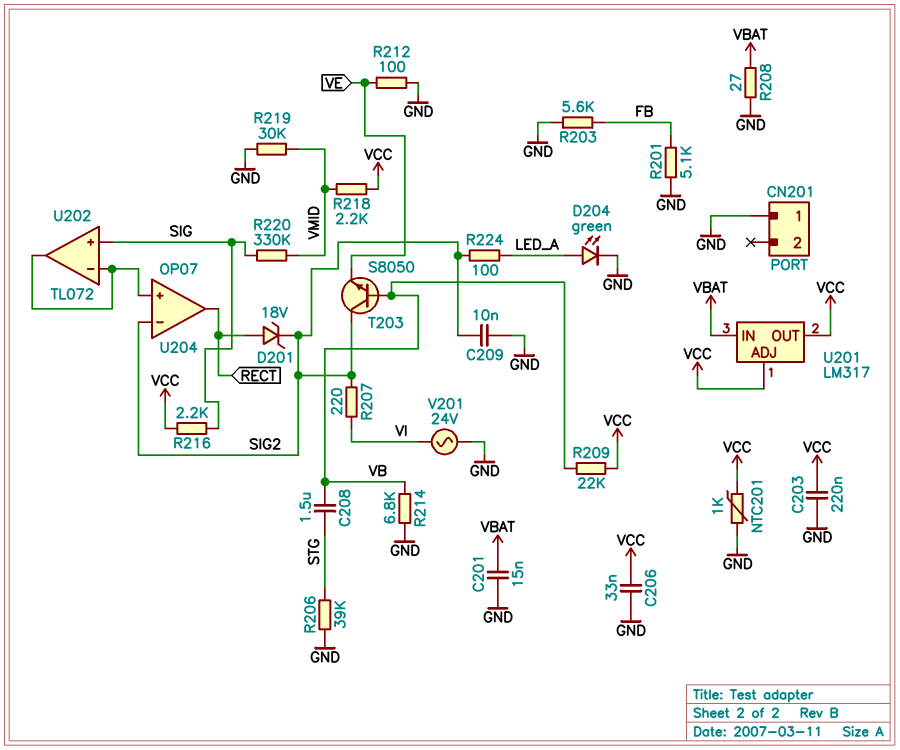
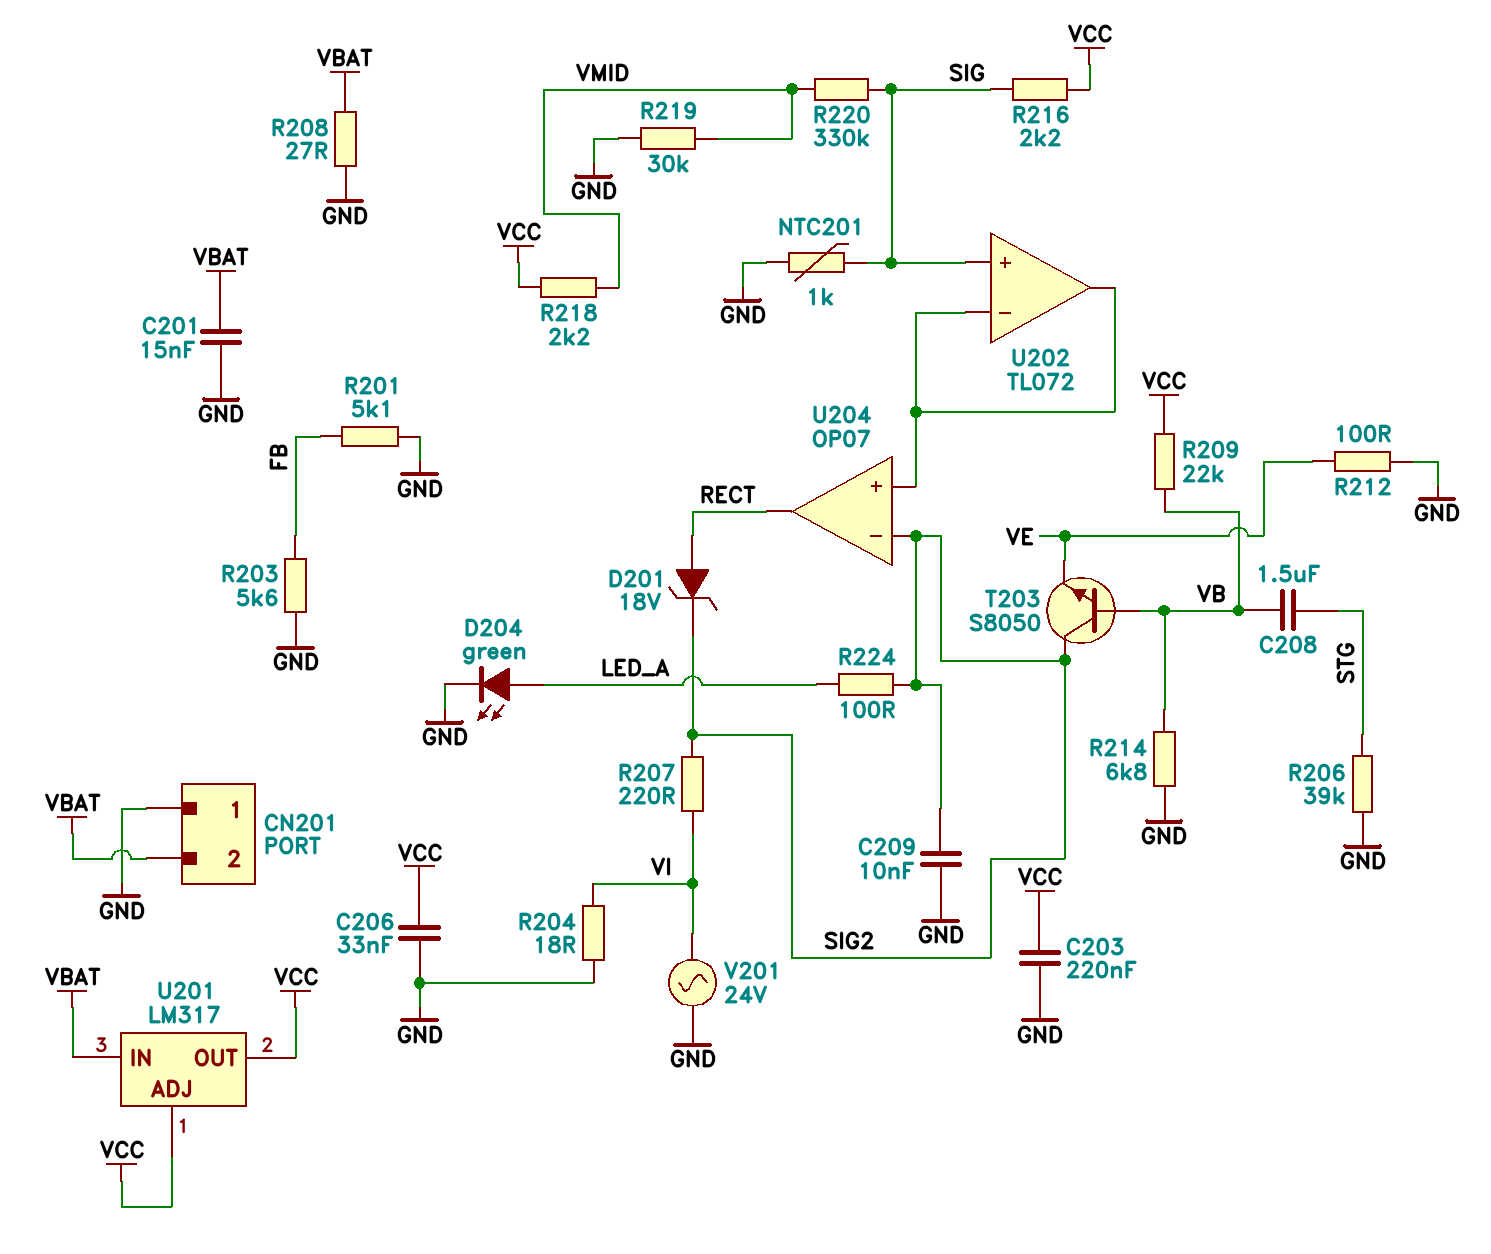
CN201 pin 2: none -> VBAT
NTC201: 1k (GND, VCC) -> 1k (GND, SIG)
R204: none -> 18 (GND, VI)

